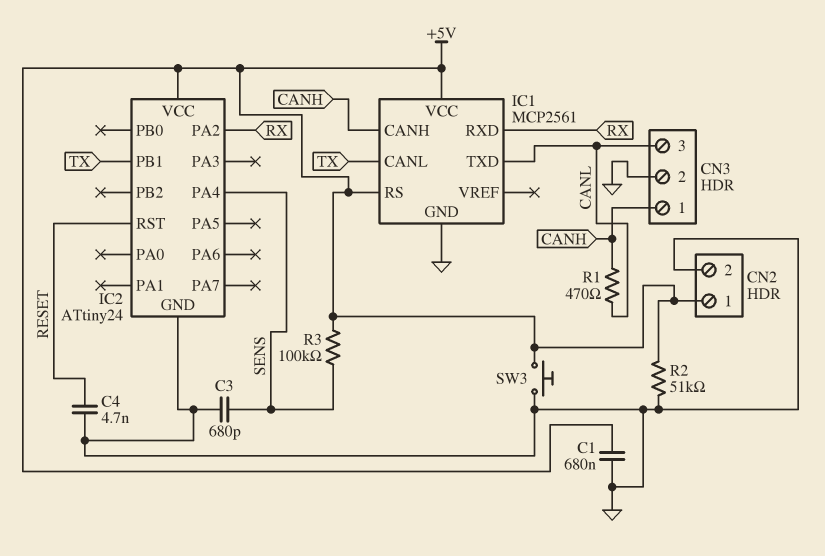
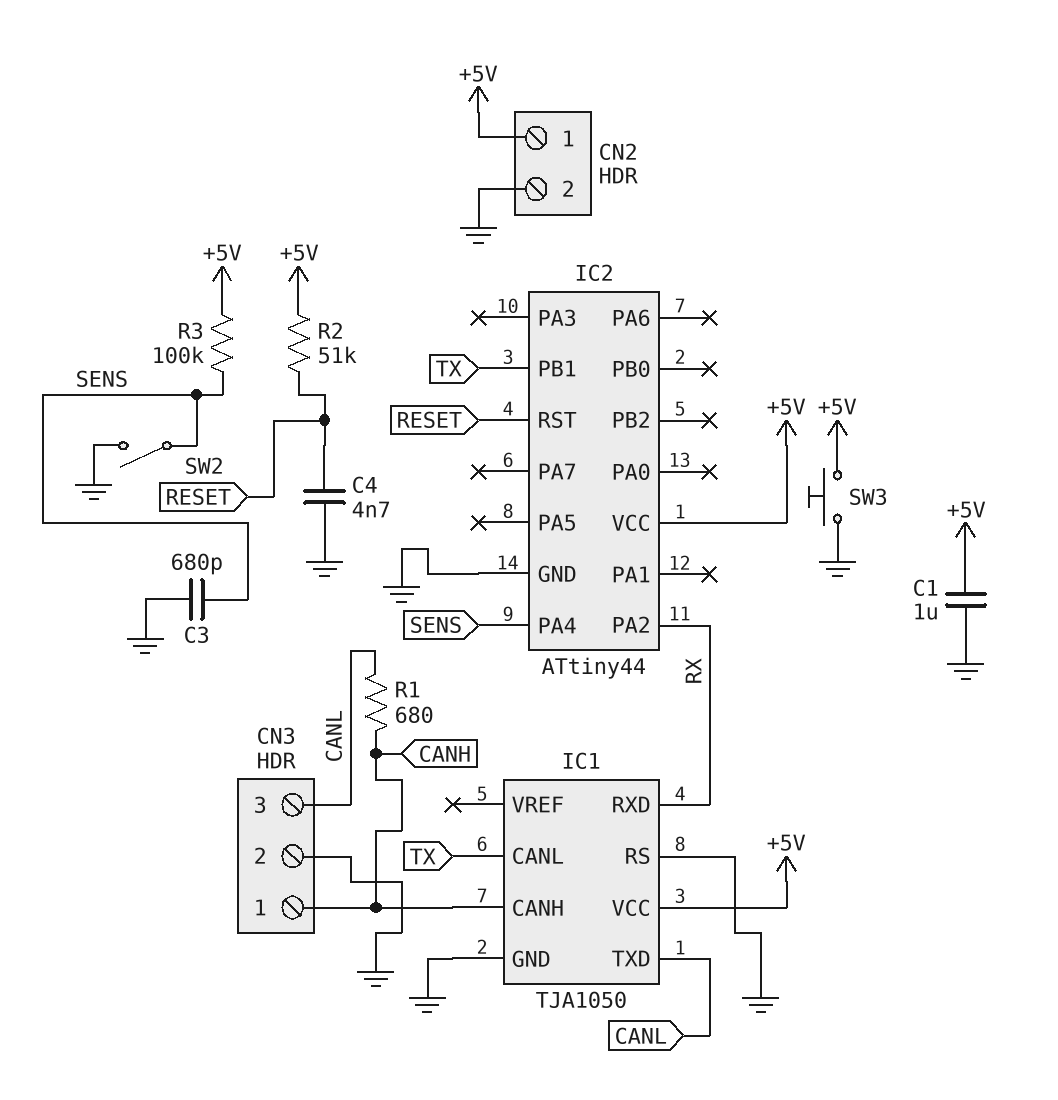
C1: 680nF (+5V, GND) -> 1uF (+5V, GND)
IC1: MCP2561 -> TJA1050
IC1 pin RS: +5V -> GND
IC2: ATtiny24 -> ATtiny44
R1: 470 (CANH, CANL) -> 680 (CANH, CANL)
R2: 51k (+5V, GND) -> 51k (+5V, RESET)
SW2: none -> switch (GND, SENS)

